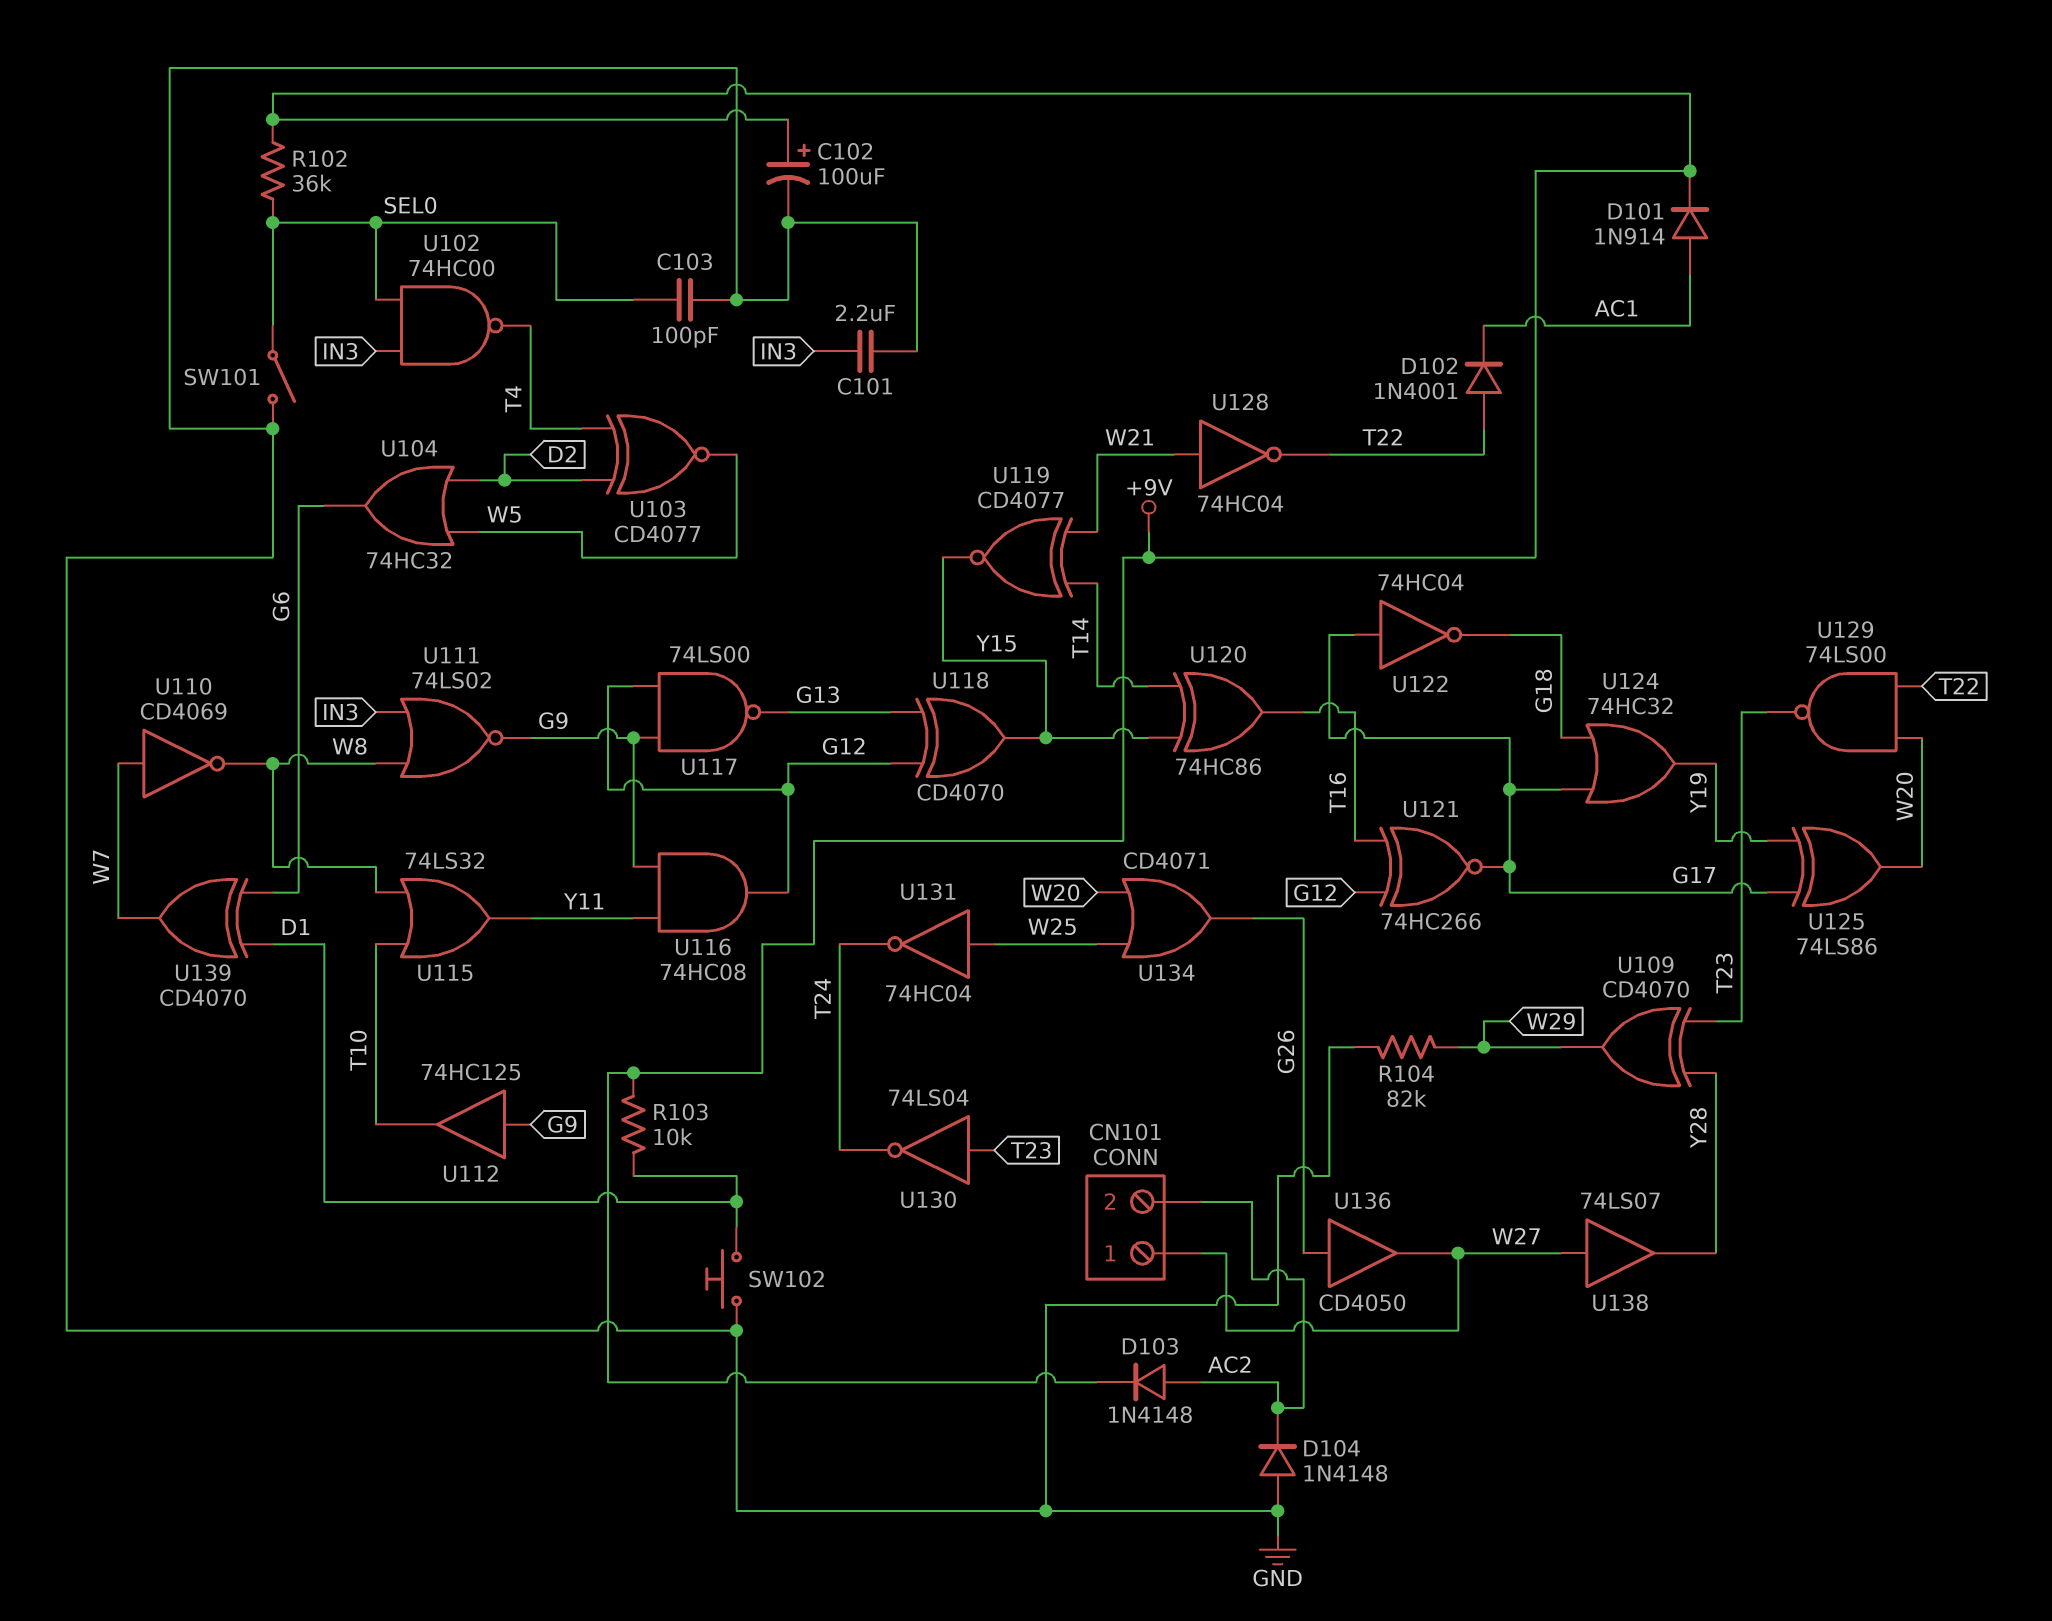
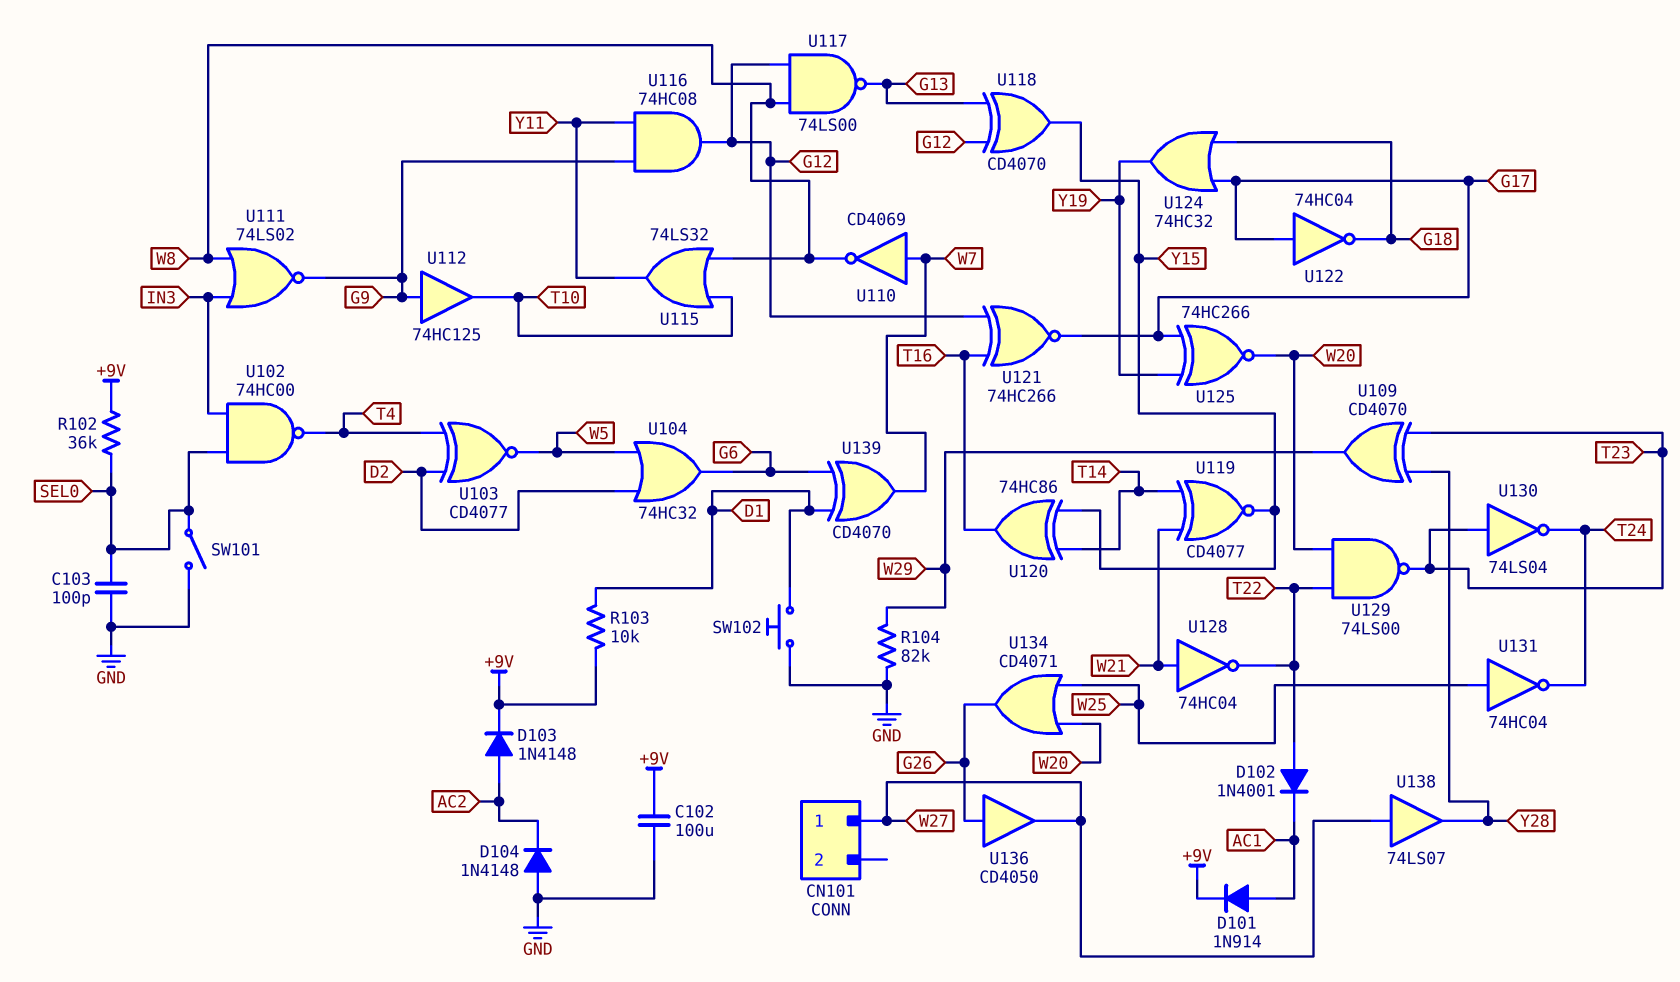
C101: 2.2uF (GND, IN3) -> none
C102: 100uF (plus +9V, minus GND) -> 100uF (+9V, GND)
CN101 pin 2: AC2 -> none
U117: NAND 74LS00 (in G9, in G12, out G13) -> NAND 74LS00 (in G12, in W8, out G13)
U125: XOR 74LS86 (in G17, in Y19, out W20) -> XNOR 74HC266 (in G17, in Y19, out W20)

